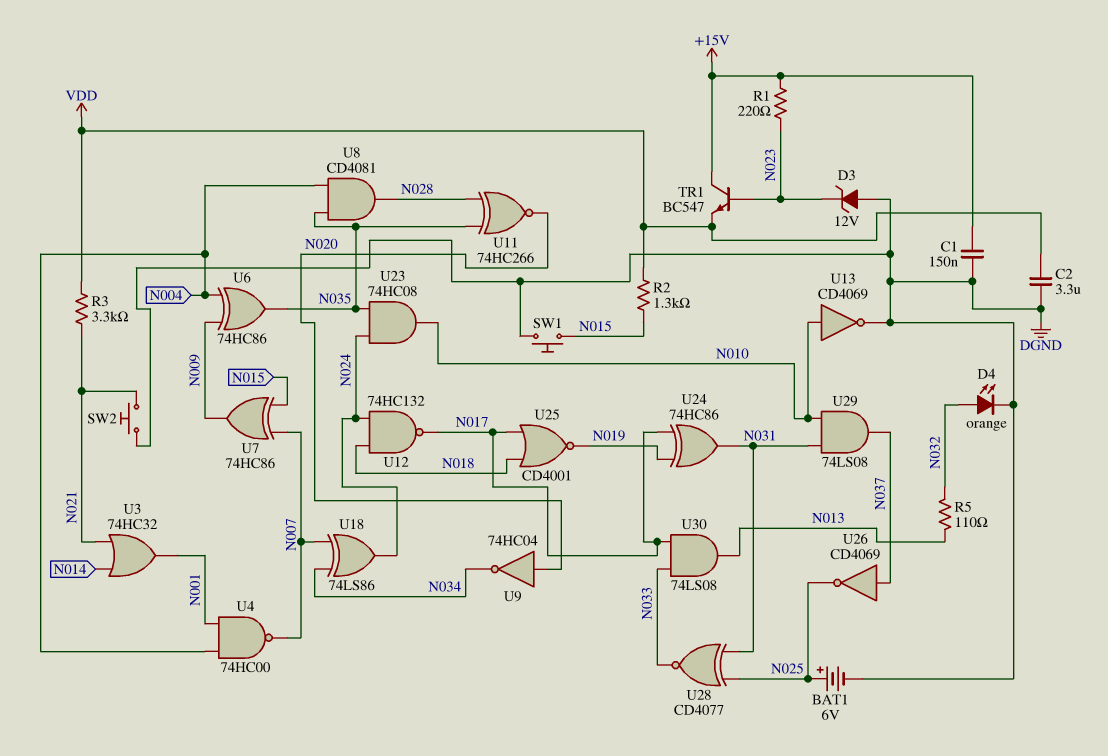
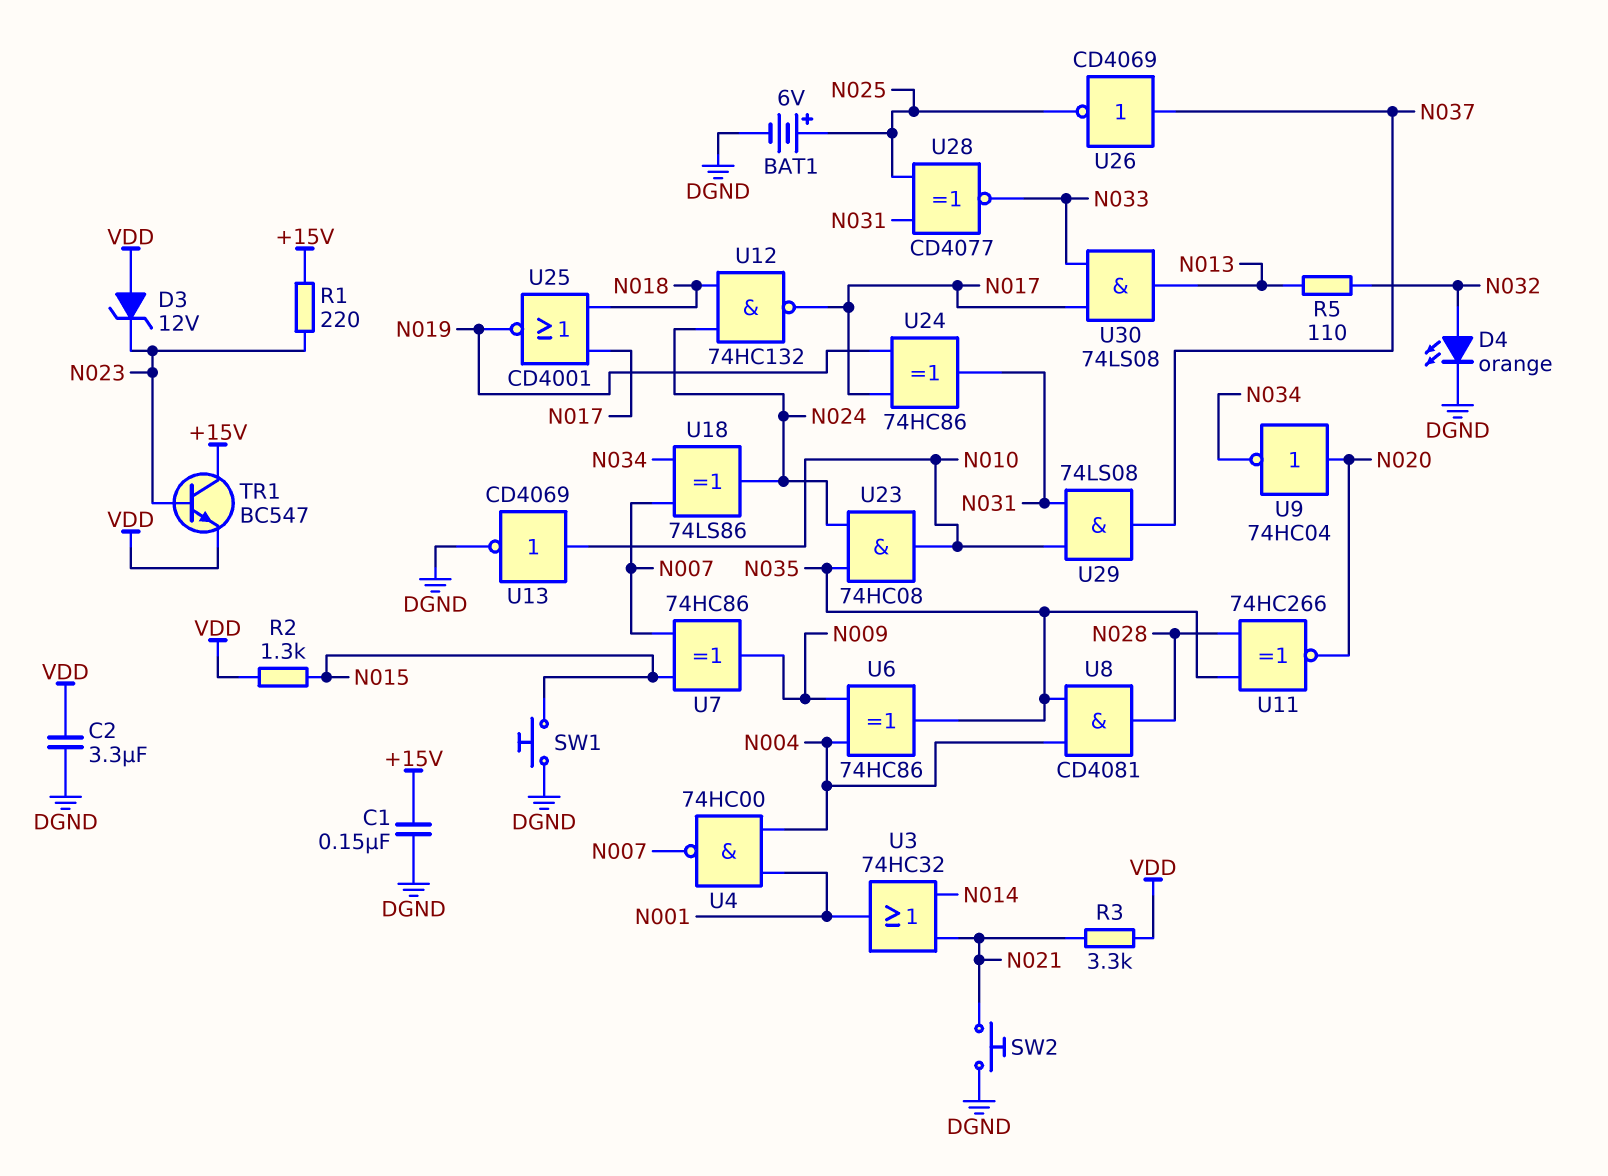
D3: zener 12V (A DGND, K N023) -> zener 12V (A VDD, K N023)

